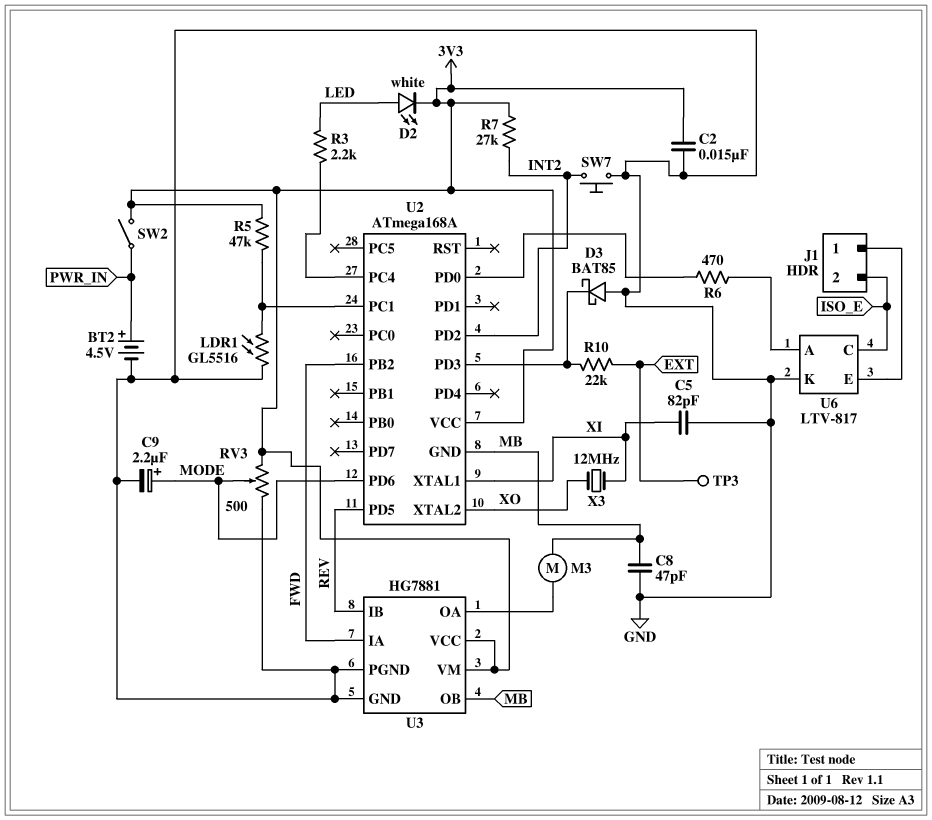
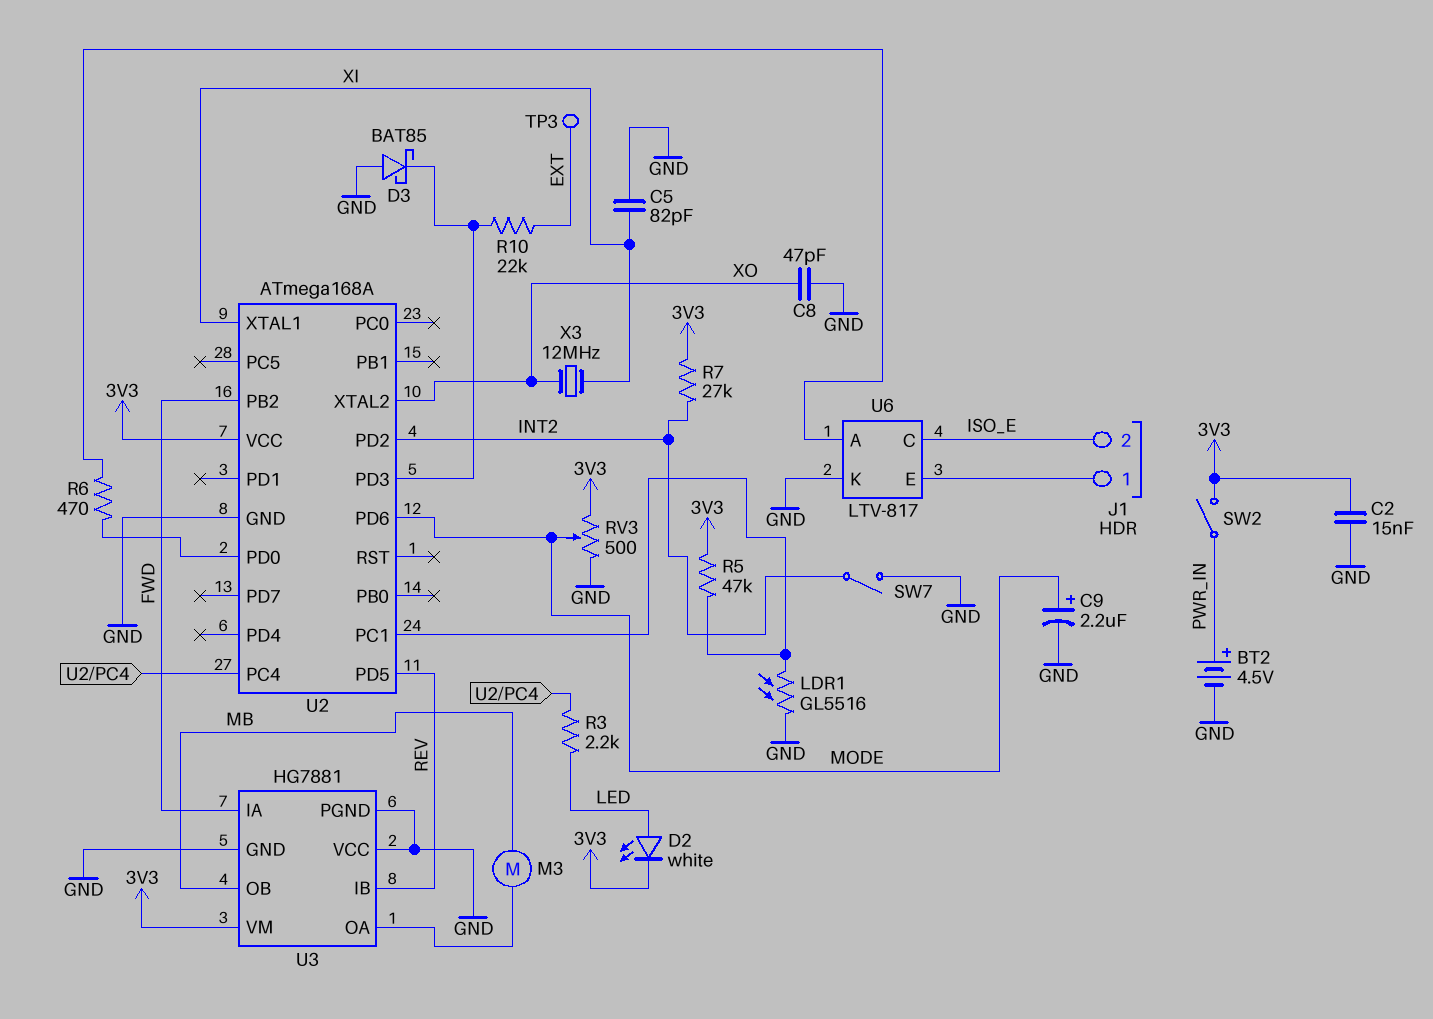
C8: 47pF (GND, MB) -> 47pF (GND, XO)
SW7: button (GND, INT2) -> switch (GND, INT2)
U2 pin GND: MB -> GND
U3 pin VCC: 3V3 -> GND

